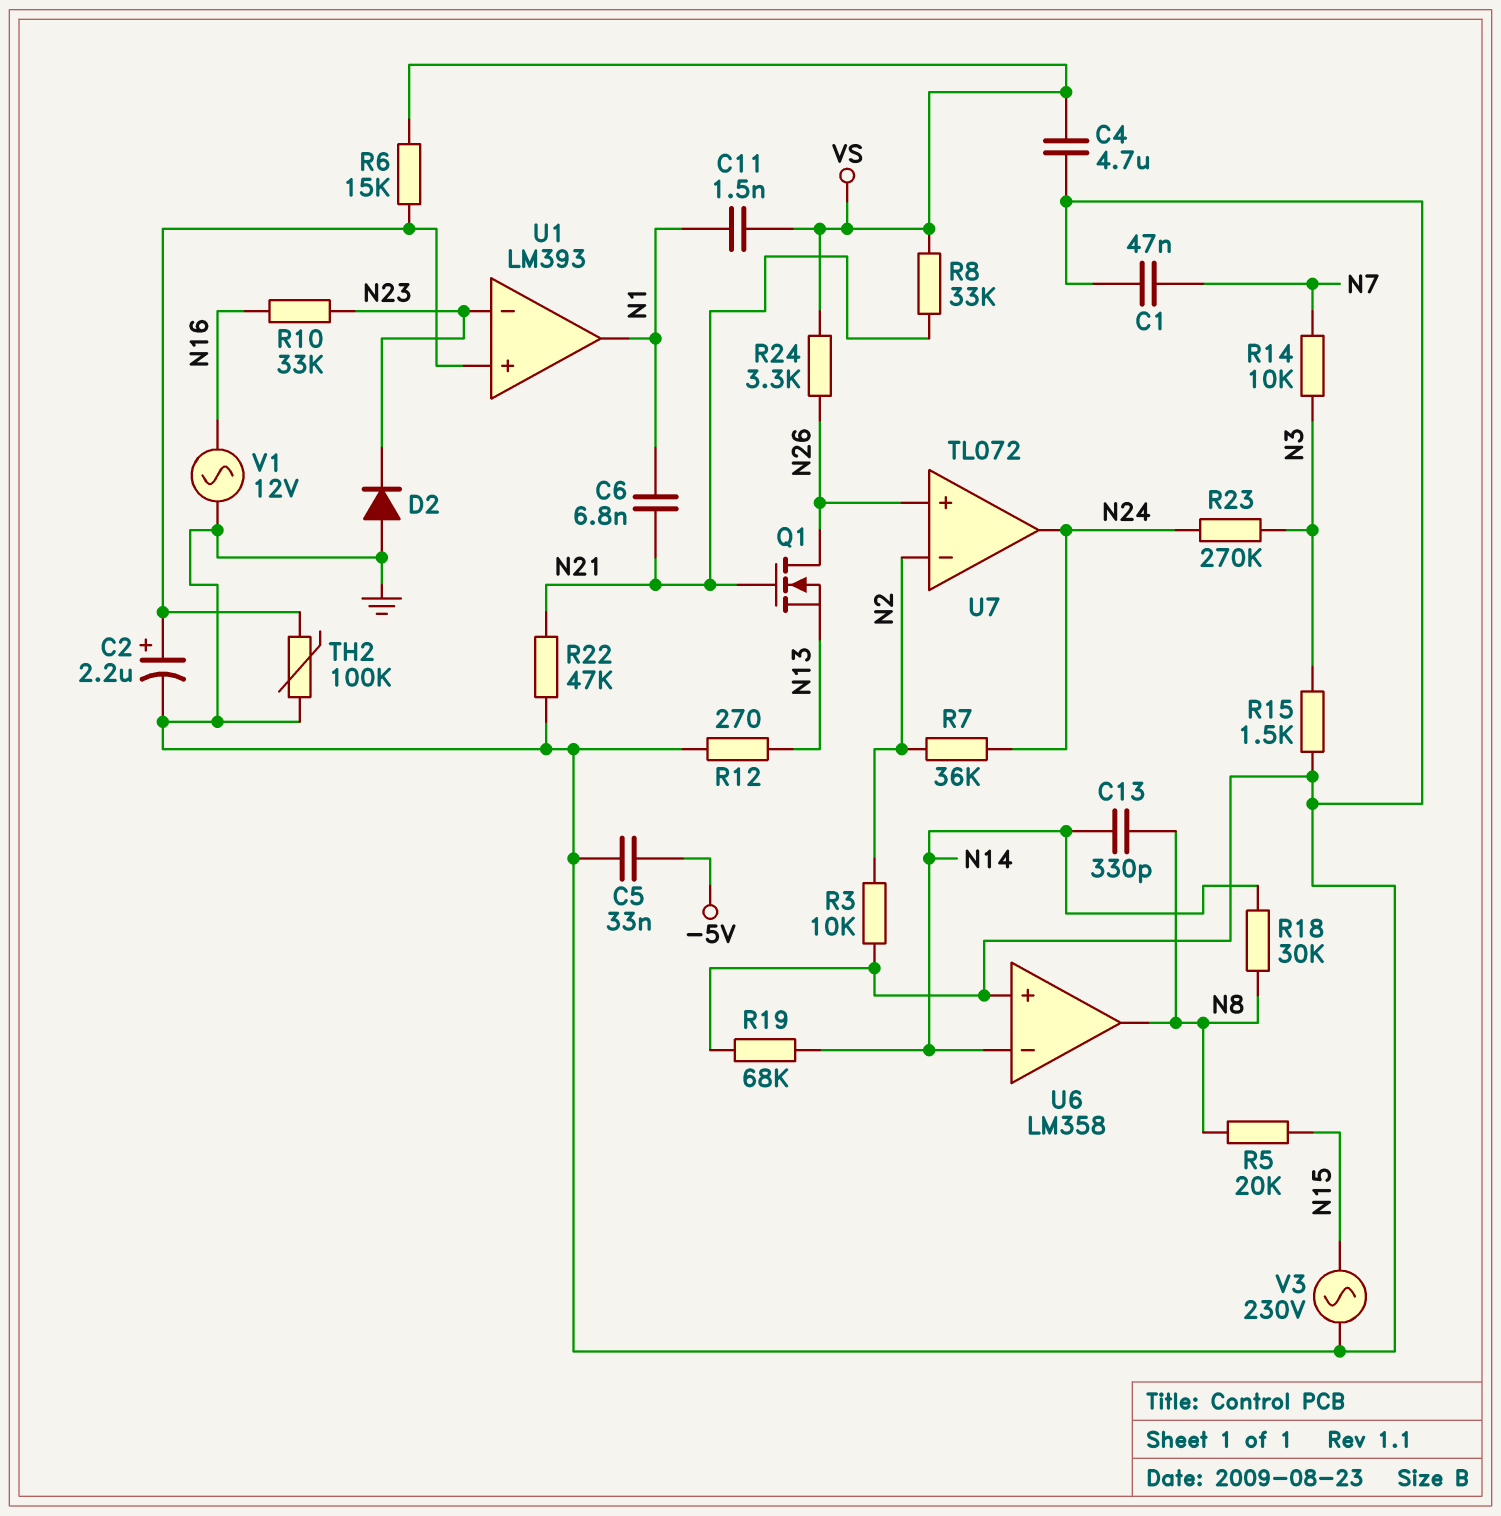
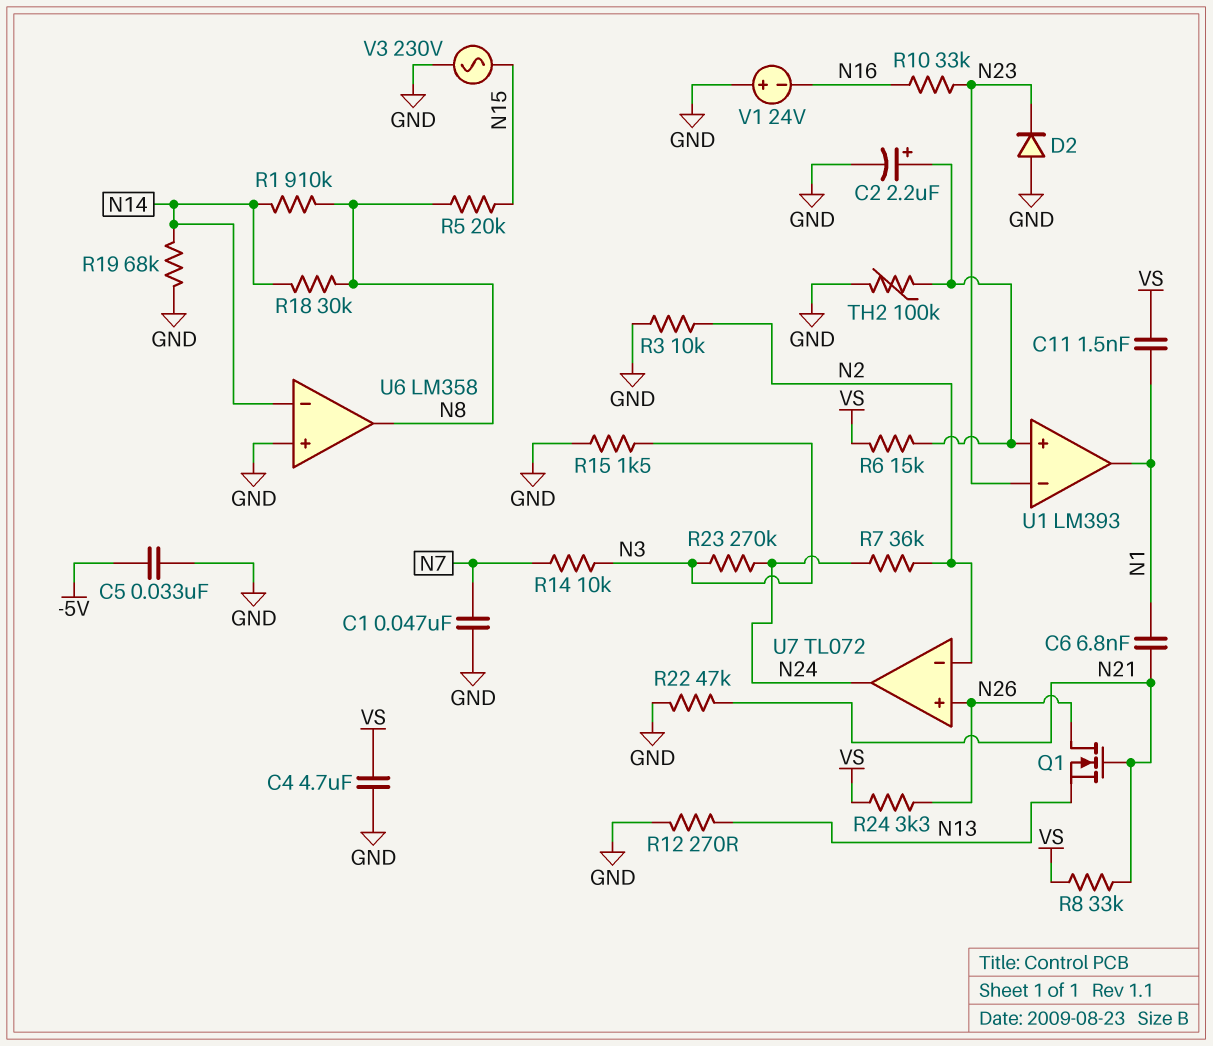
C13: 330pF (N8, N14) -> none
R1: none -> 910k (N8, N14)
V1: AC 12V (GND, N16) -> 24V (plus GND, minus N16)

